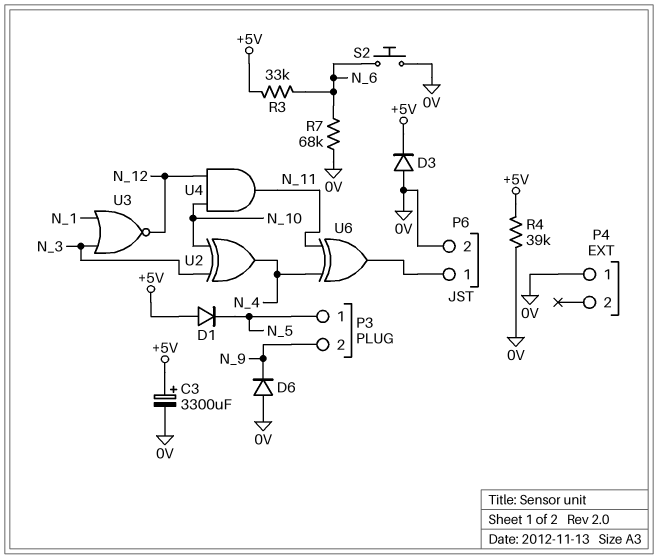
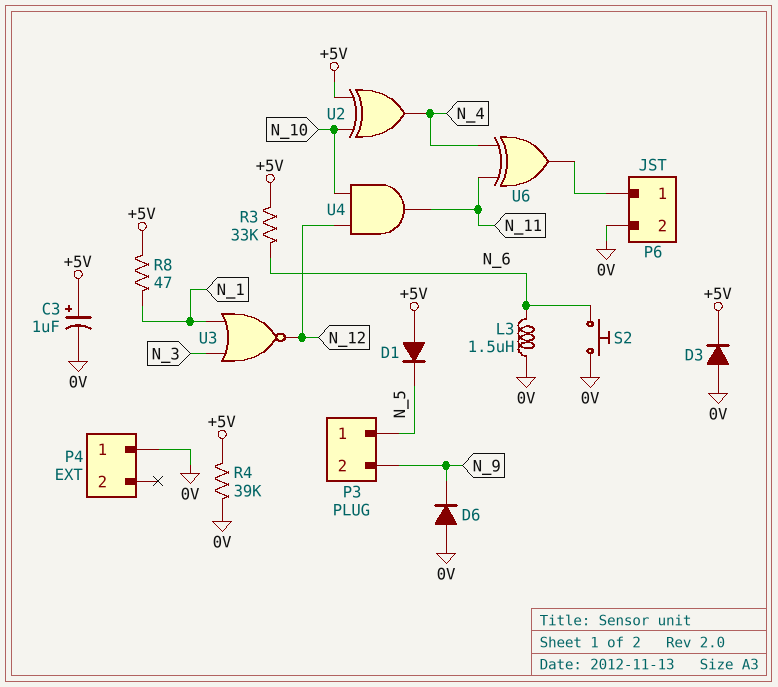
C3: 3300uF (plus +5V, minus 0V) -> 1uF (plus +5V, minus 0V)
L3: none -> 1.5uH (0V, N_6)
R7: 68k (0V, N_6) -> none
R8: none -> 47 (+5V, N_1)
U2: XOR (in N_3, in N_10, out N_4) -> XOR (in +5V, in N_10, out N_4)

